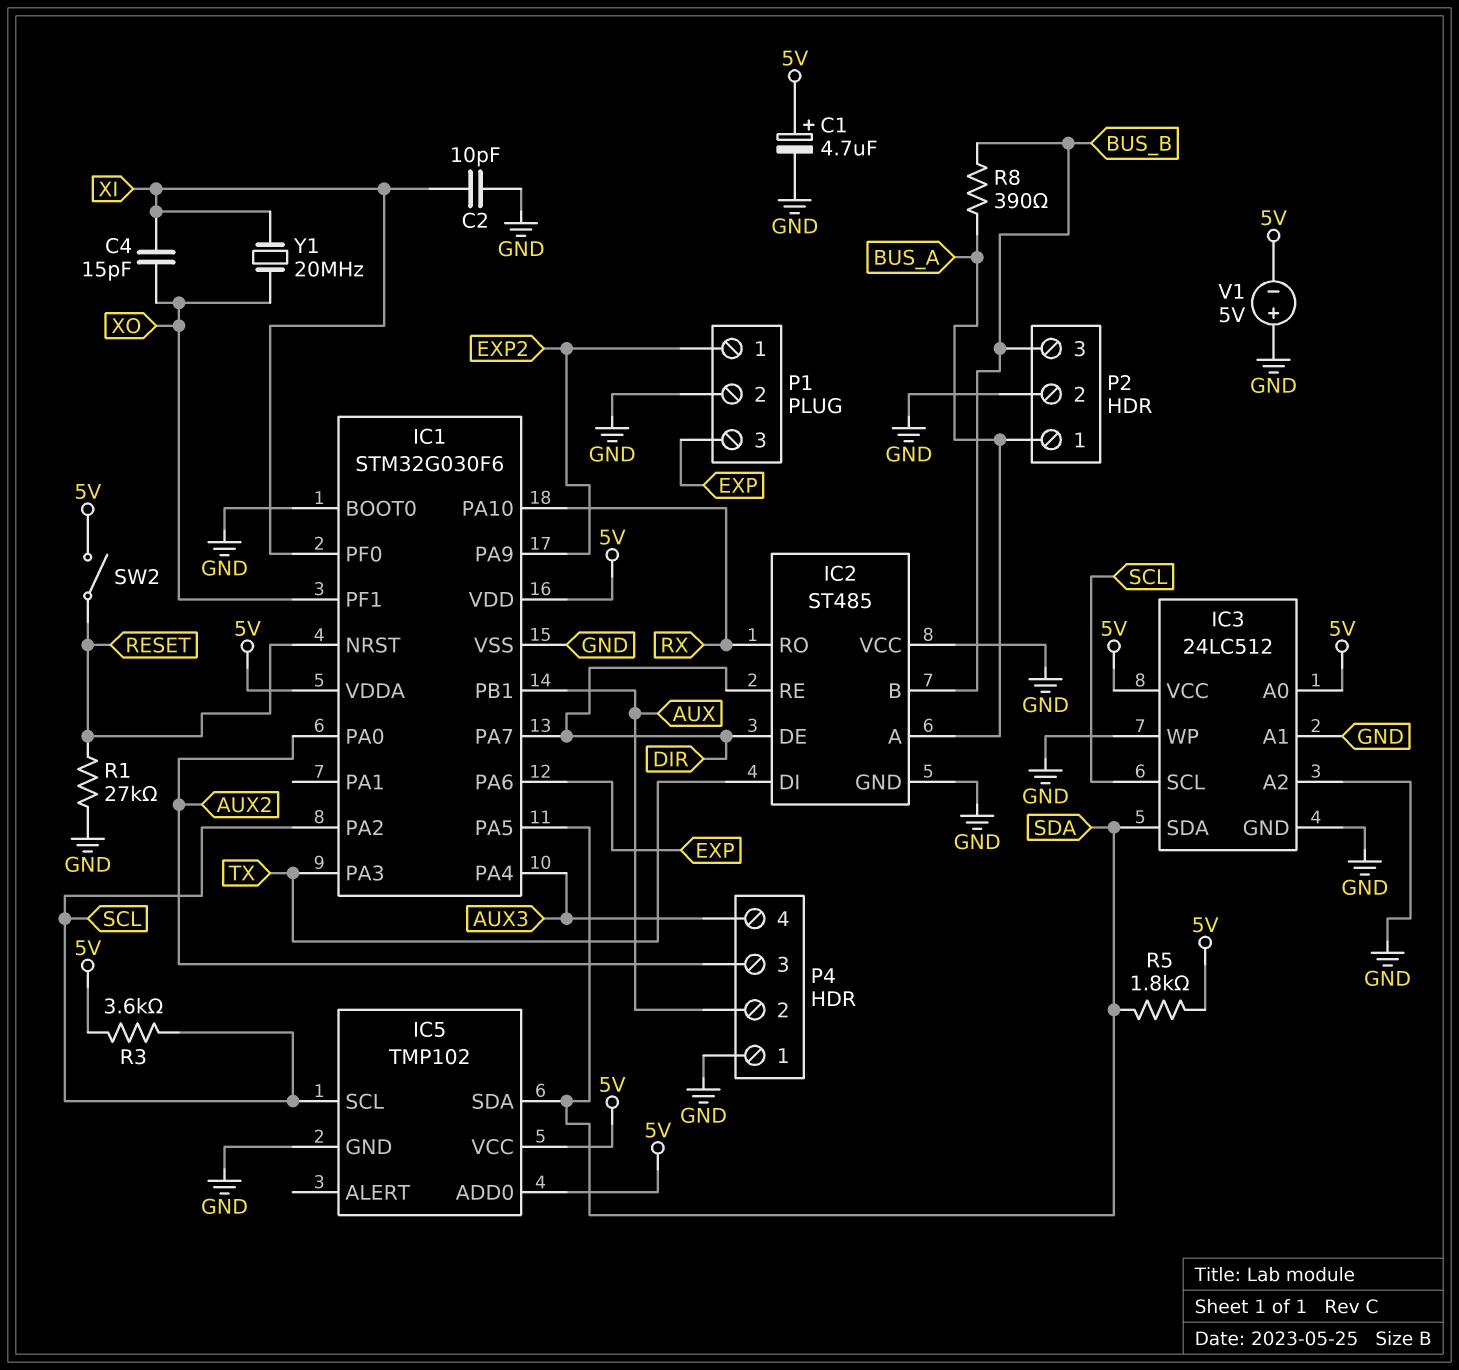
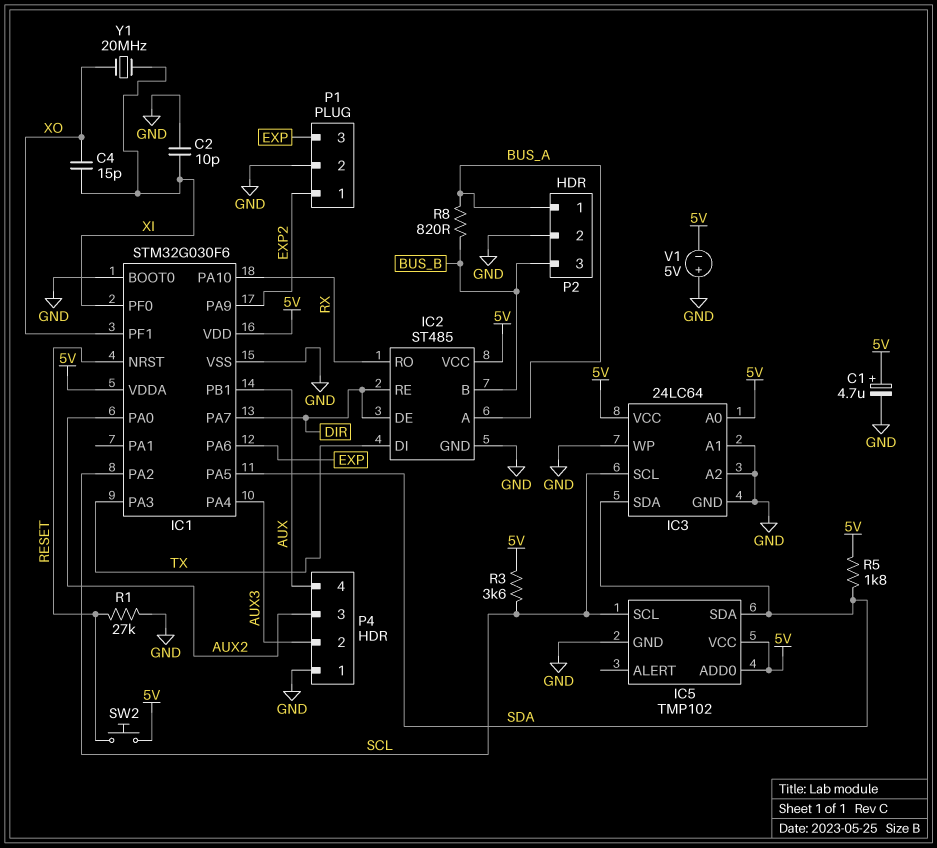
IC2 pin VCC: GND -> 5V
IC3: 24LC512 -> 24LC64
P4 pin 2: AUX -> AUX3
P4 pin 4: AUX3 -> AUX
R8: 390 (BUS_A, BUS_B) -> 820 (BUS_A, BUS_B)
SW2: switch (5V, RESET) -> button (5V, RESET)

